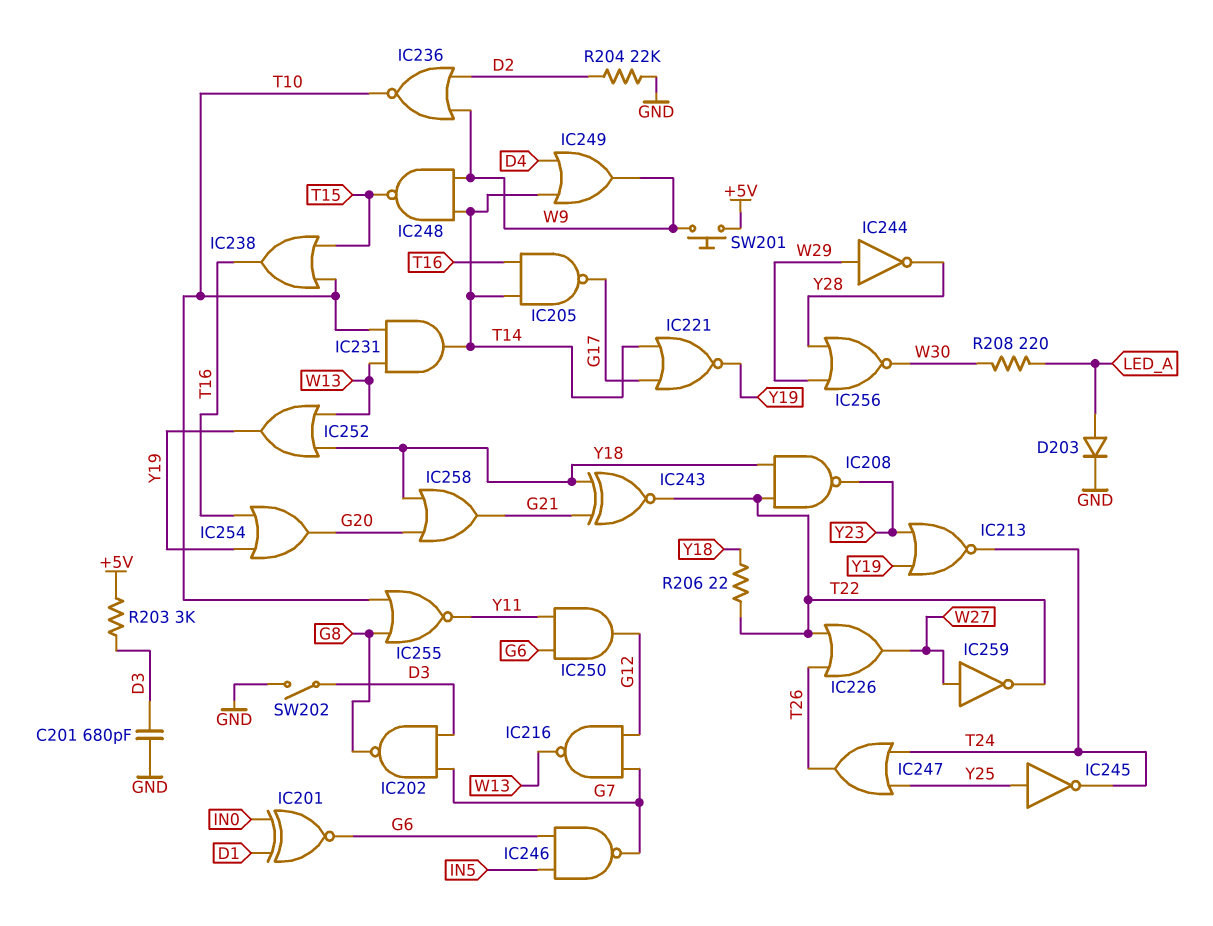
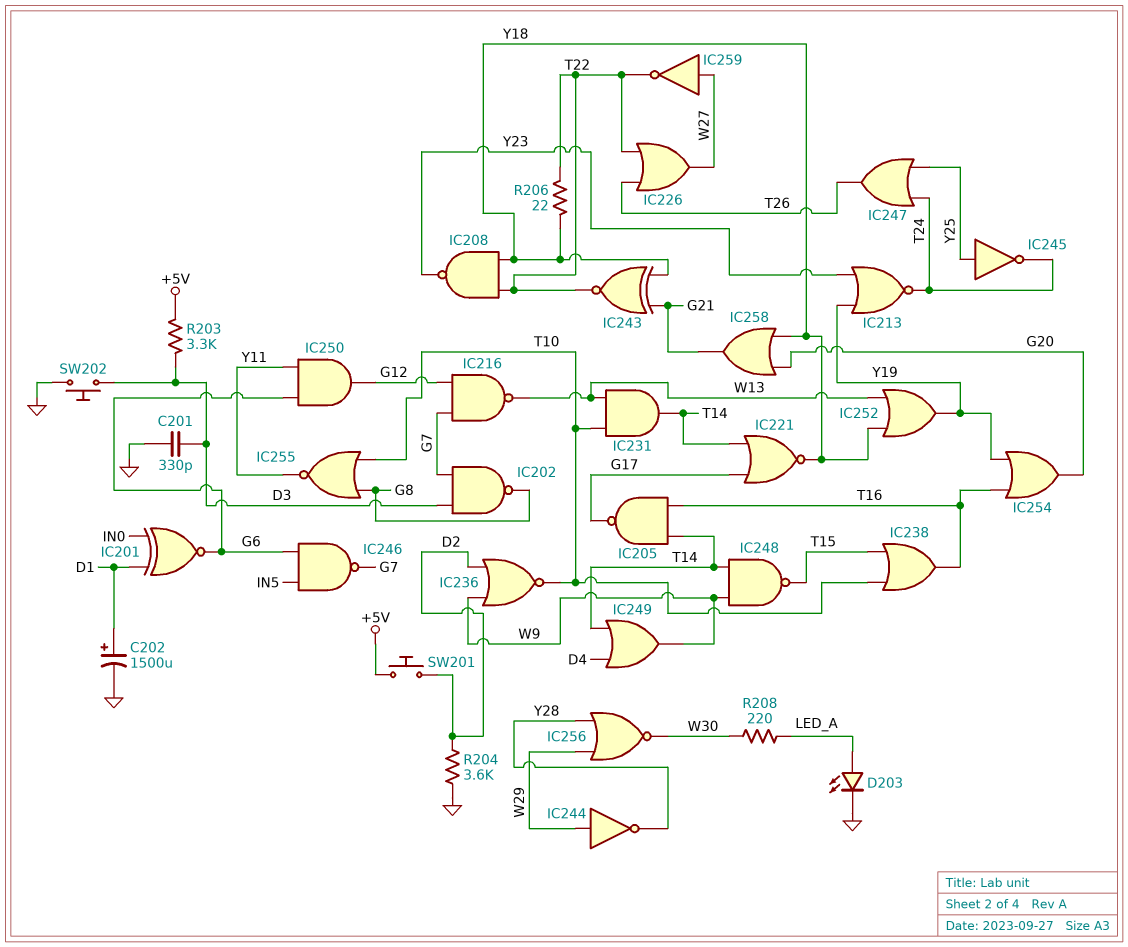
C201: 680pF (D3, GND) -> 330pF (D3, GND)
C202: none -> 1500uF (plus D1, minus GND)
D203: diode (A LED_A, K GND) -> LED (A LED_A, K GND)
IC221: NOR (in G17, in T14, out Y19) -> NOR (in G17, in T14, out Y18)
R203: 3k (+5V, D3) -> 3.3k (+5V, D3)
R204: 22k (D2, GND) -> 3.6k (D2, GND)
SW201: button (+5V, W9) -> button (+5V, D2)
SW202: switch (D3, GND) -> button (D3, GND)

